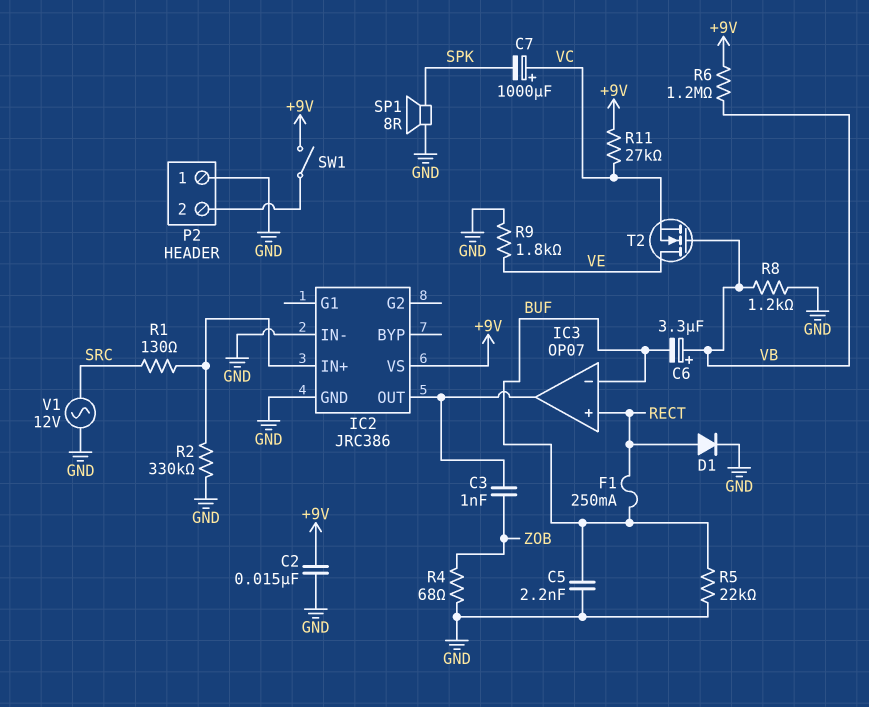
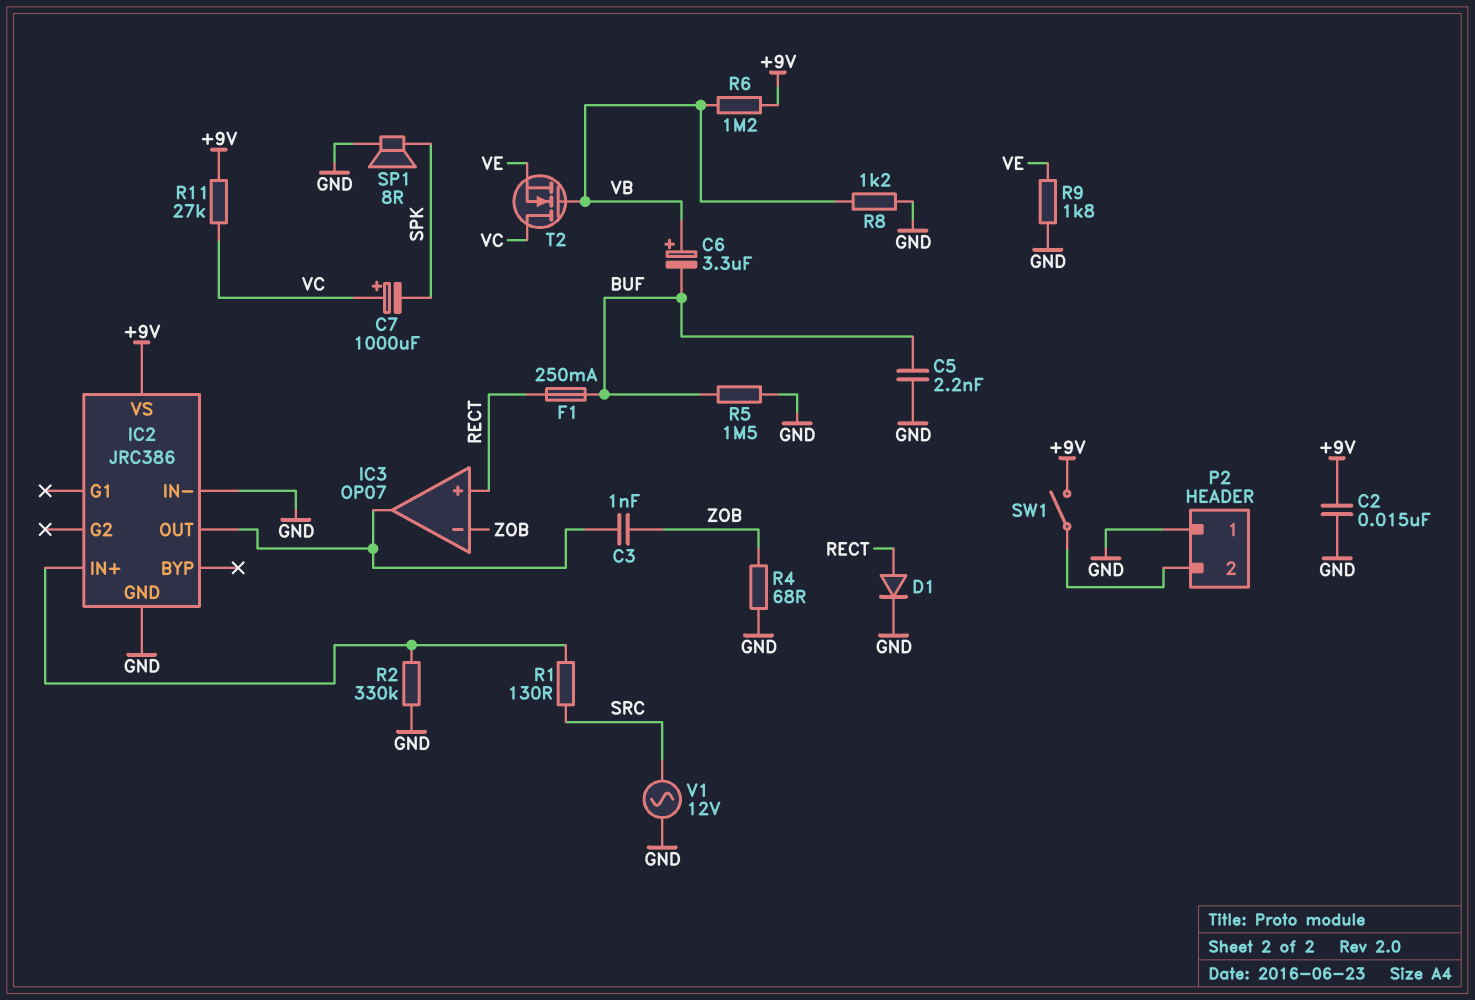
IC3 pin in-: BUF -> ZOB
R5: 22k (BUF, GND) -> 1.5M (BUF, GND)
T2: NMOS (G VB, D VE, S VC) -> NMOS (G VB, D VC, S VE)

